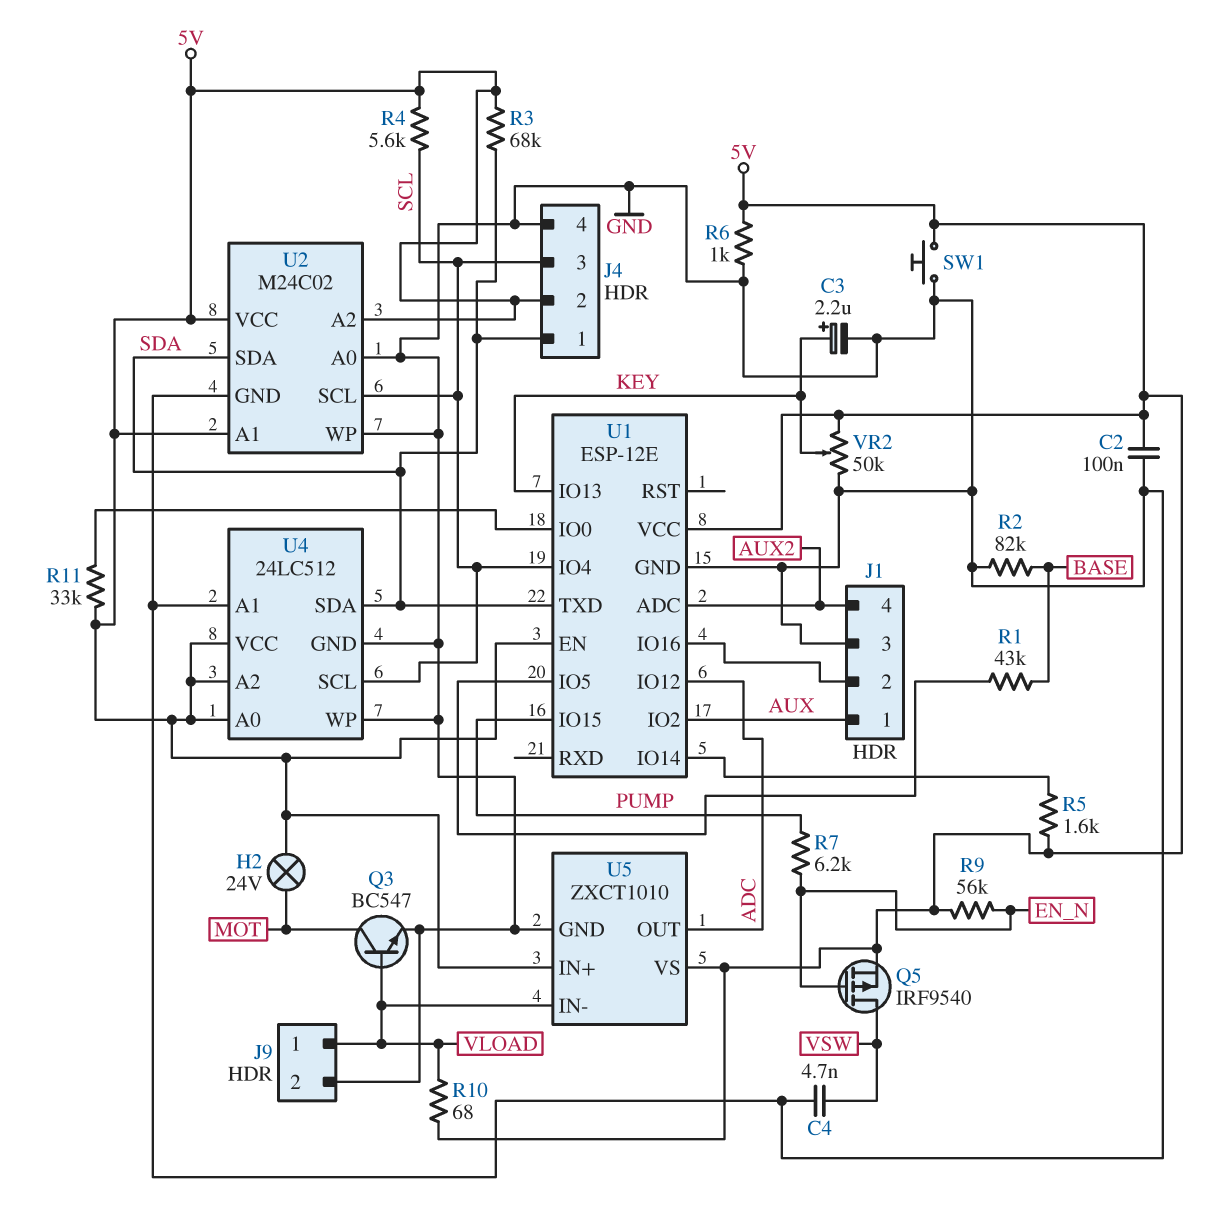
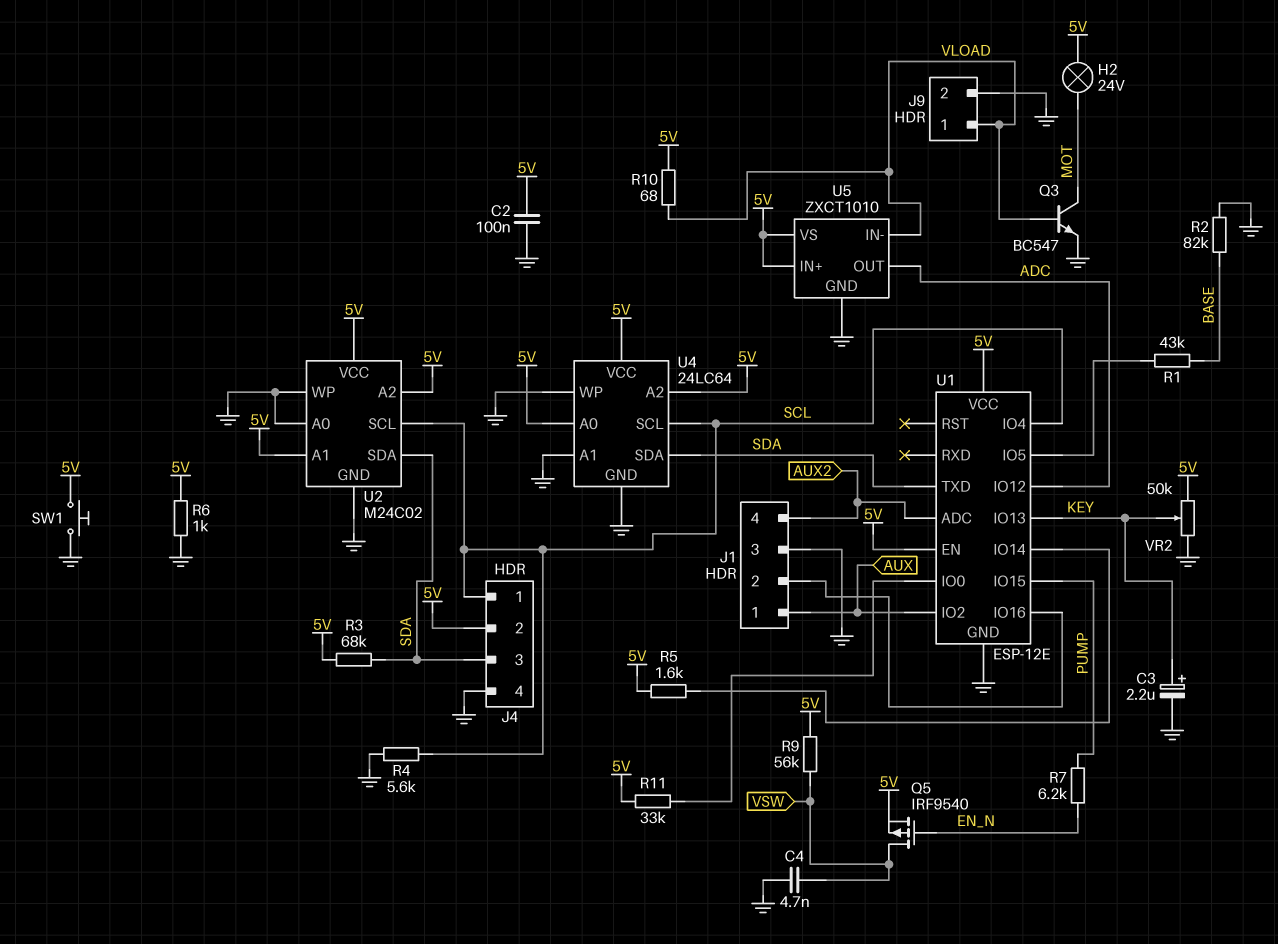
J4 pin 1: SDA -> SCL
J4 pin 3: SCL -> SDA
R4: 5.6k (5V, SCL) -> 5.6k (GND, SCL)
R9: 56k (5V, EN_N) -> 56k (5V, VSW)
U4: 24LC512 -> 24LC64

